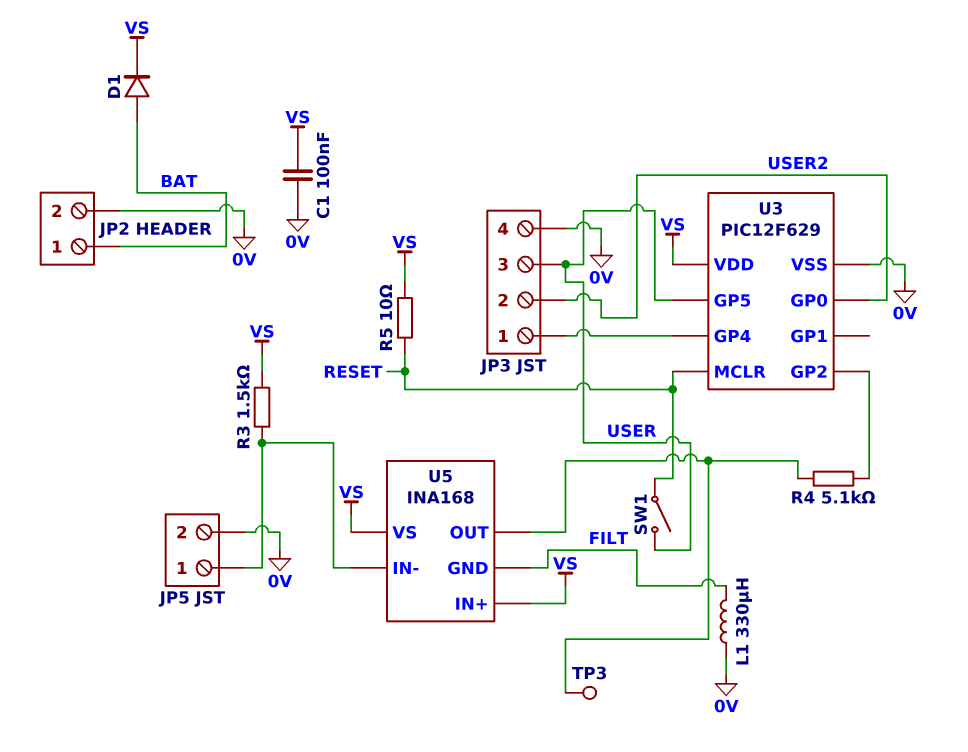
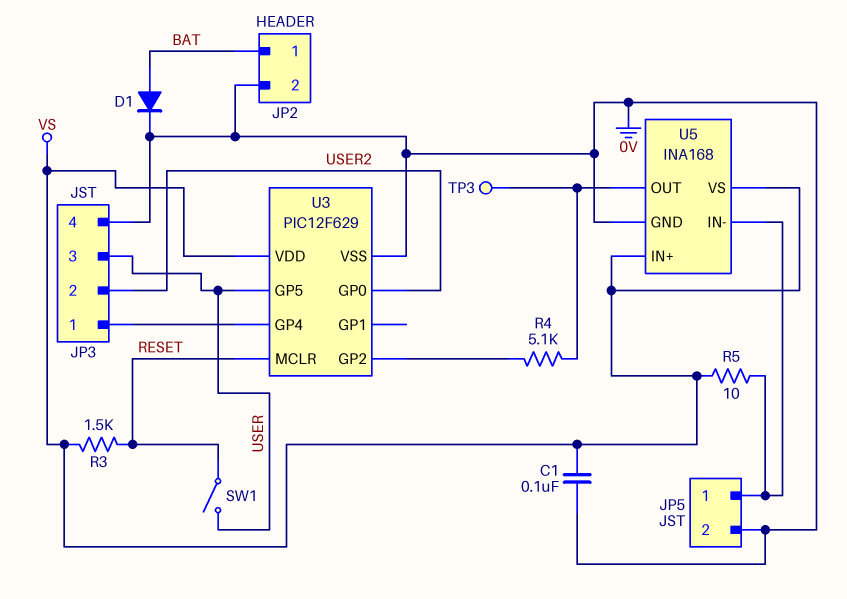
D1: diode (A BAT, K VS) -> diode (A BAT, K 0V)
L1: 330uH (0V, FILT) -> none
R3: 1.5k (JP5/1, VS) -> 1.5k (RESET, VS)
R5: 10 (RESET, VS) -> 10 (JP5/1, VS)
U5 pin GND: FILT -> 0V

